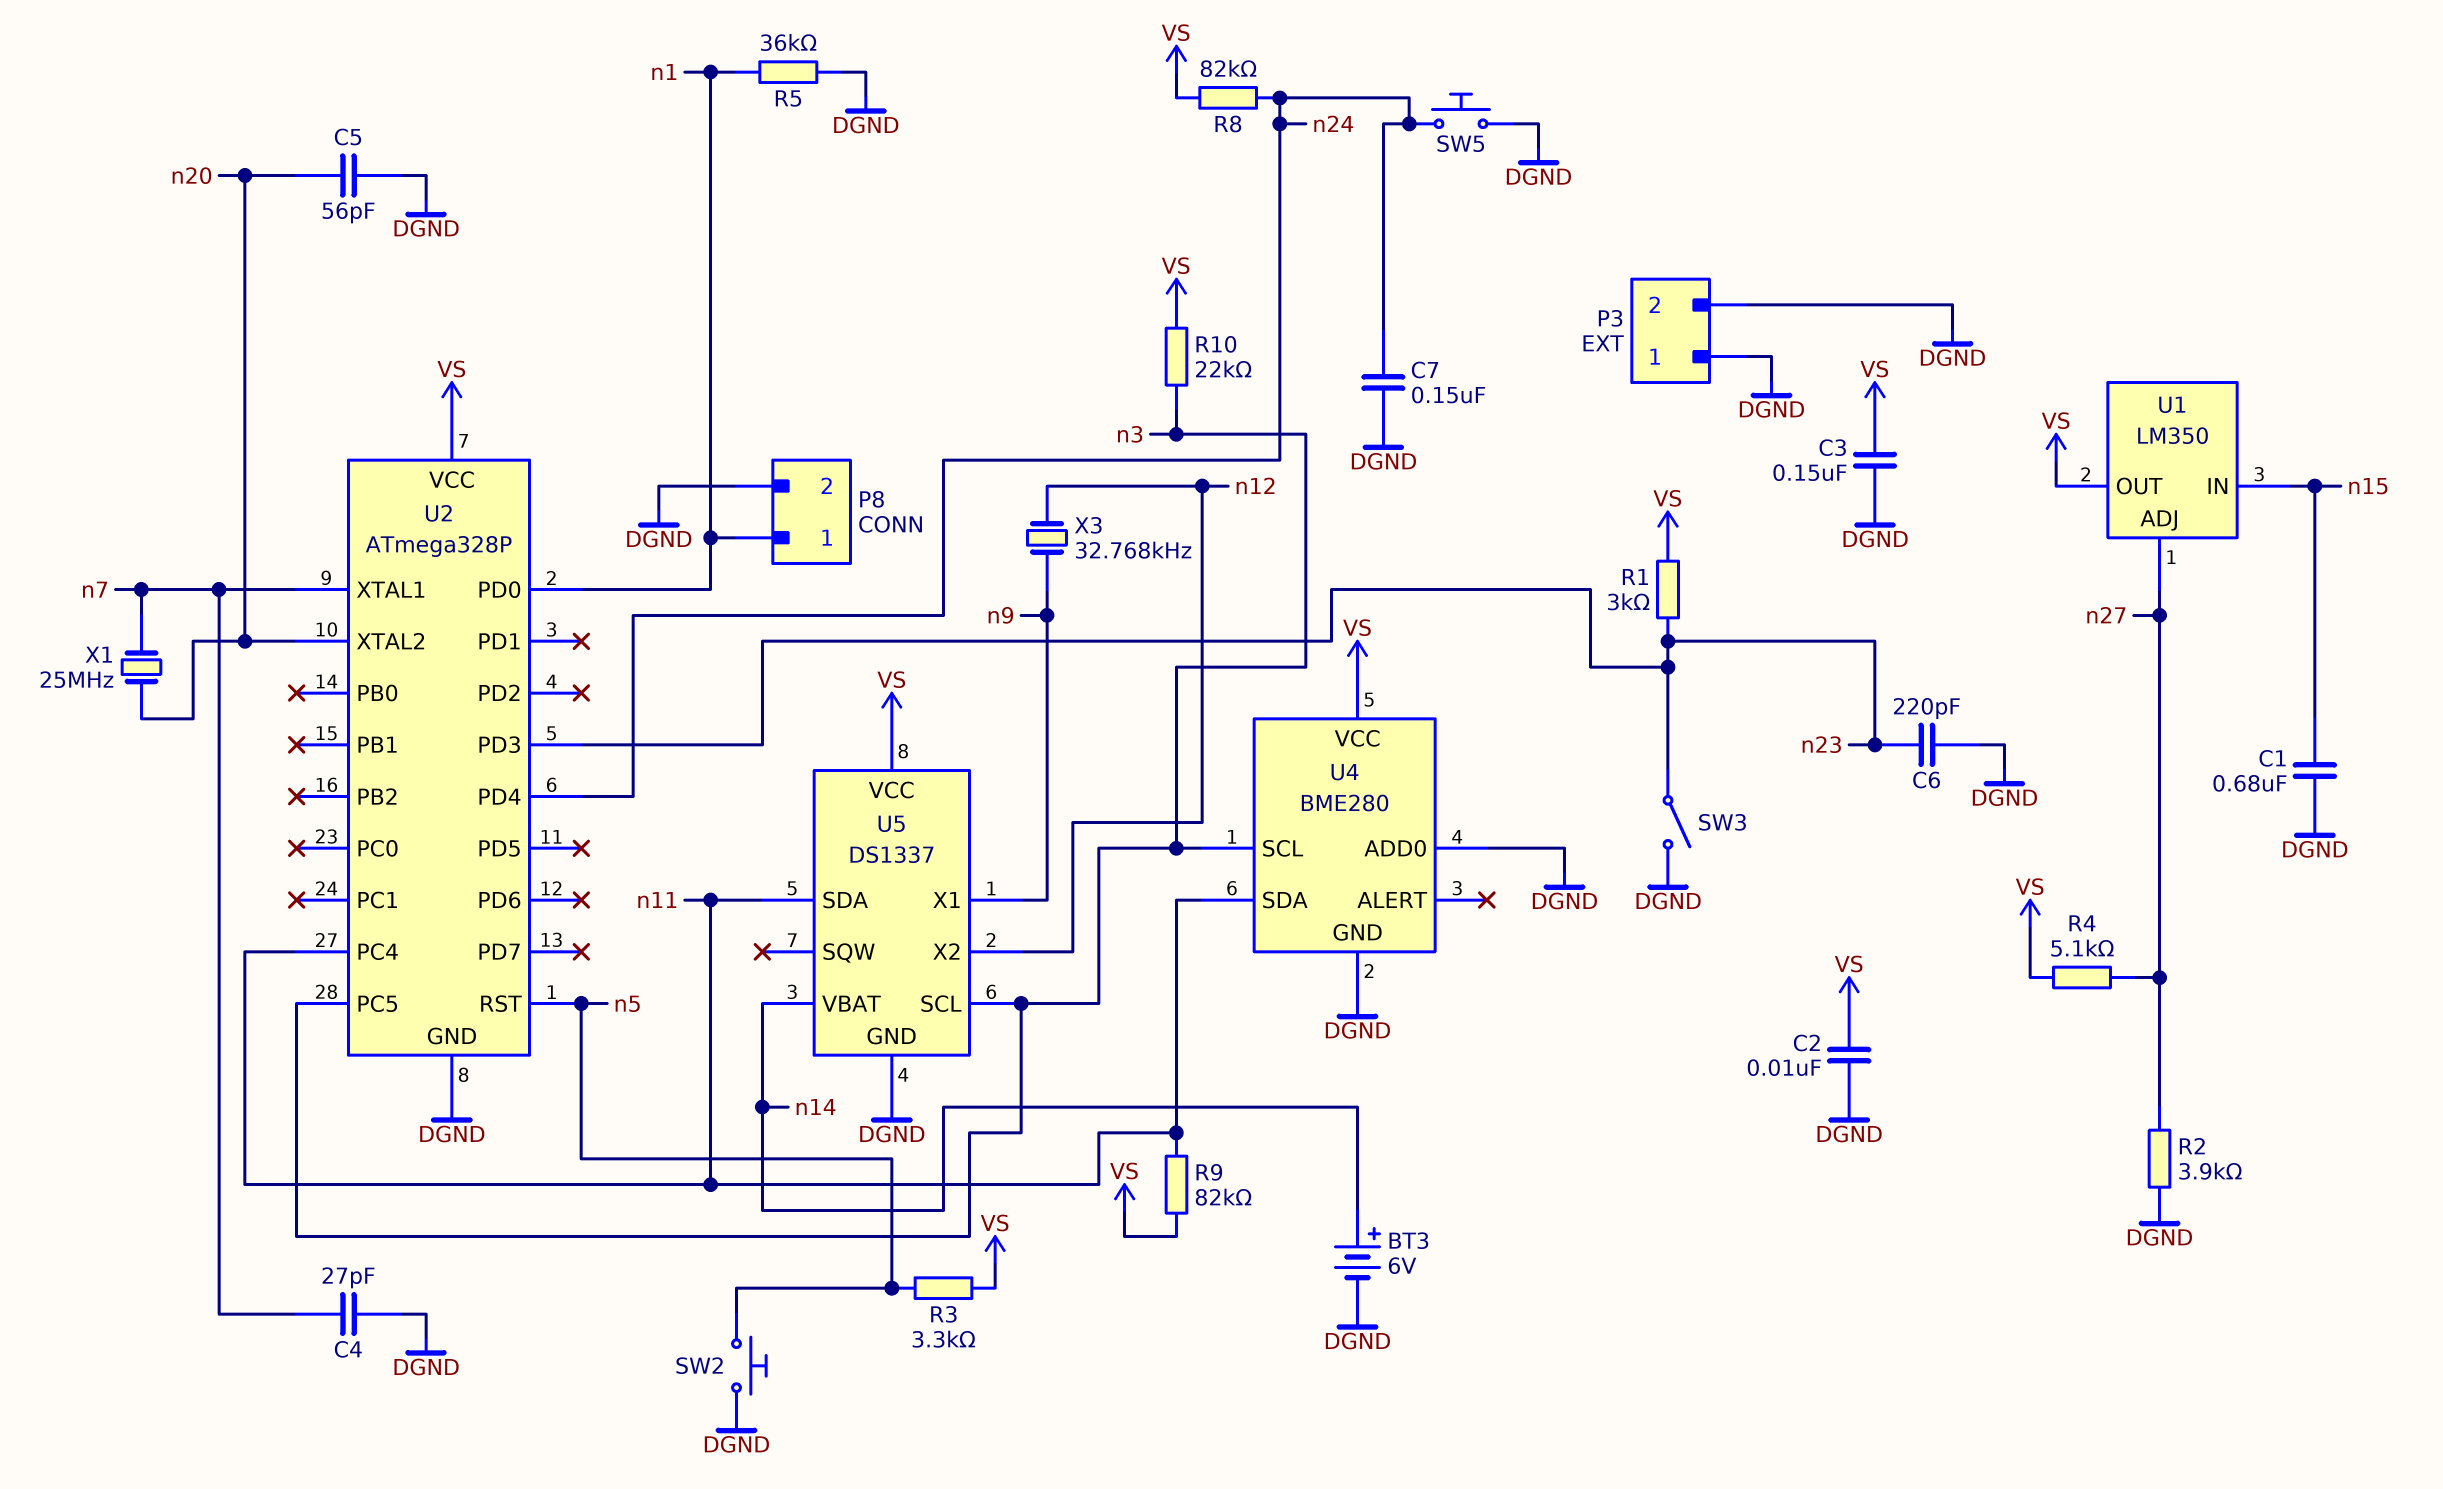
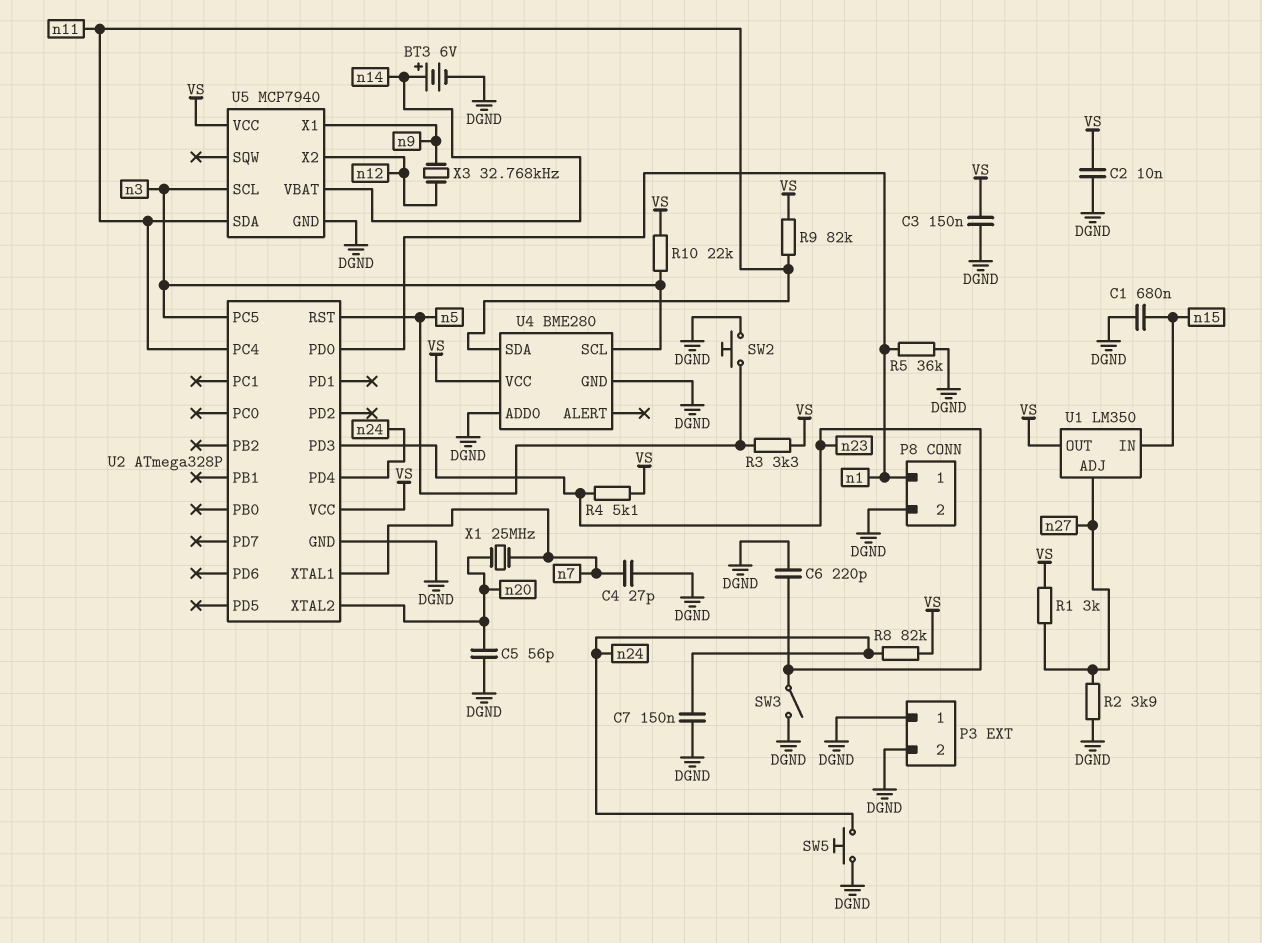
R1: 3k (VS, n23) -> 3k (VS, n27)
R4: 5.1k (VS, n27) -> 5.1k (VS, n23)
U5: DS1337 -> MCP7940

